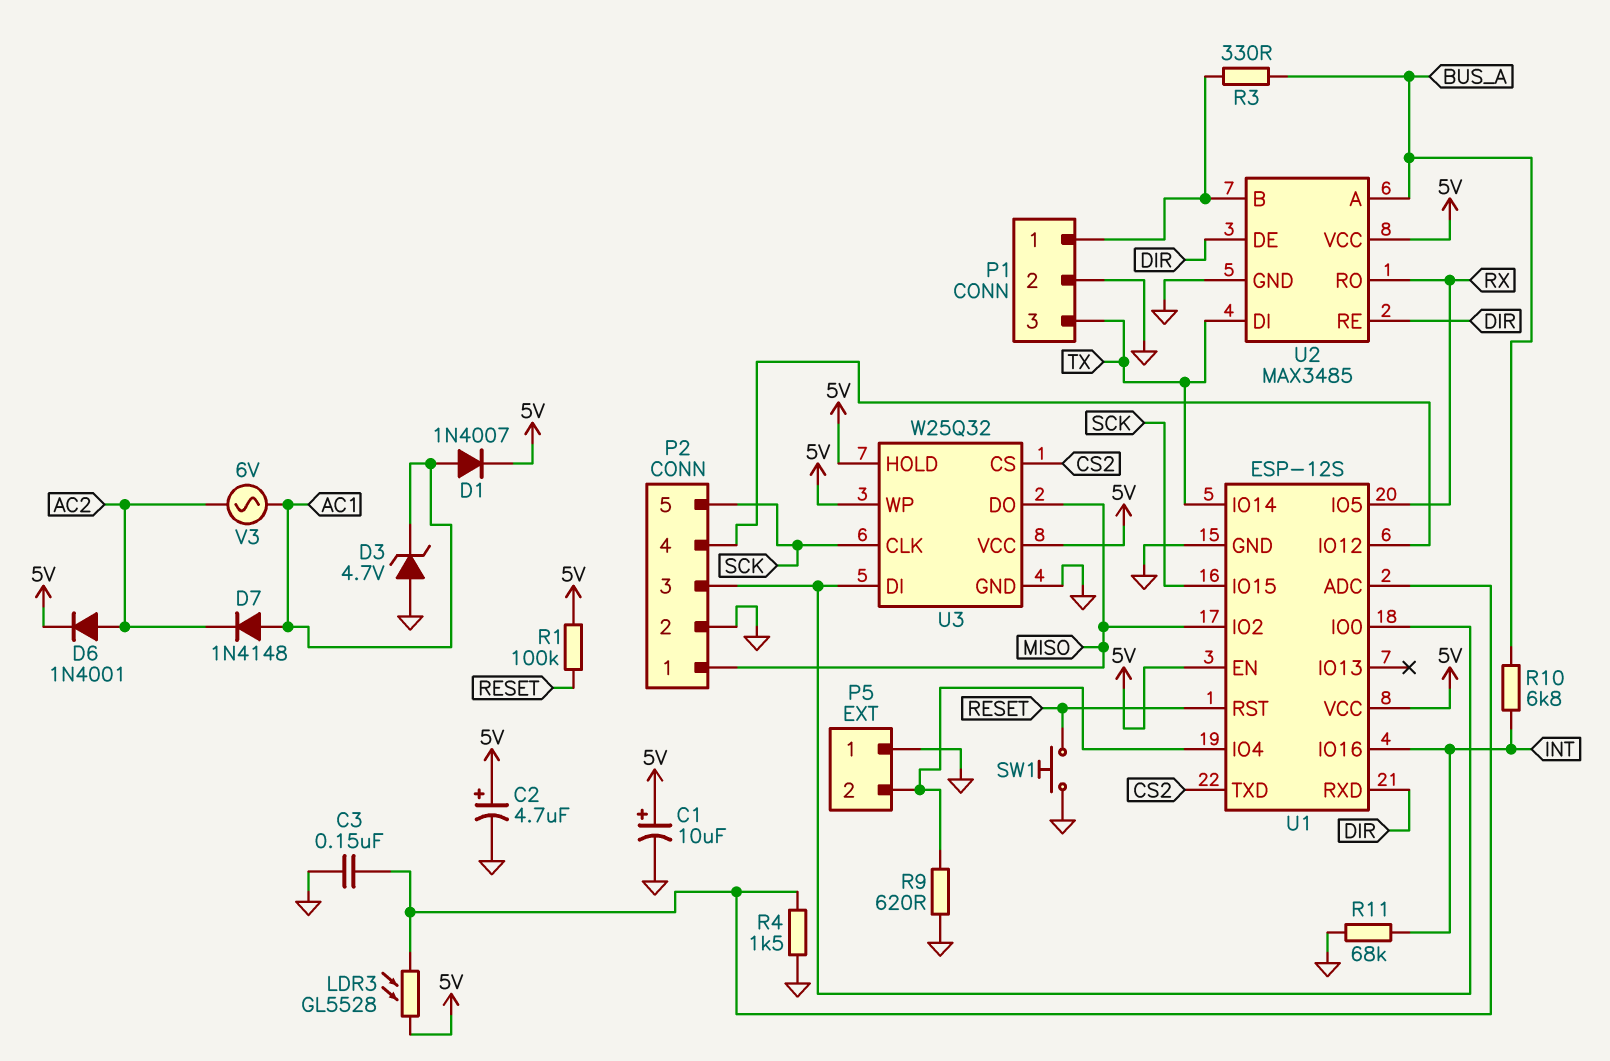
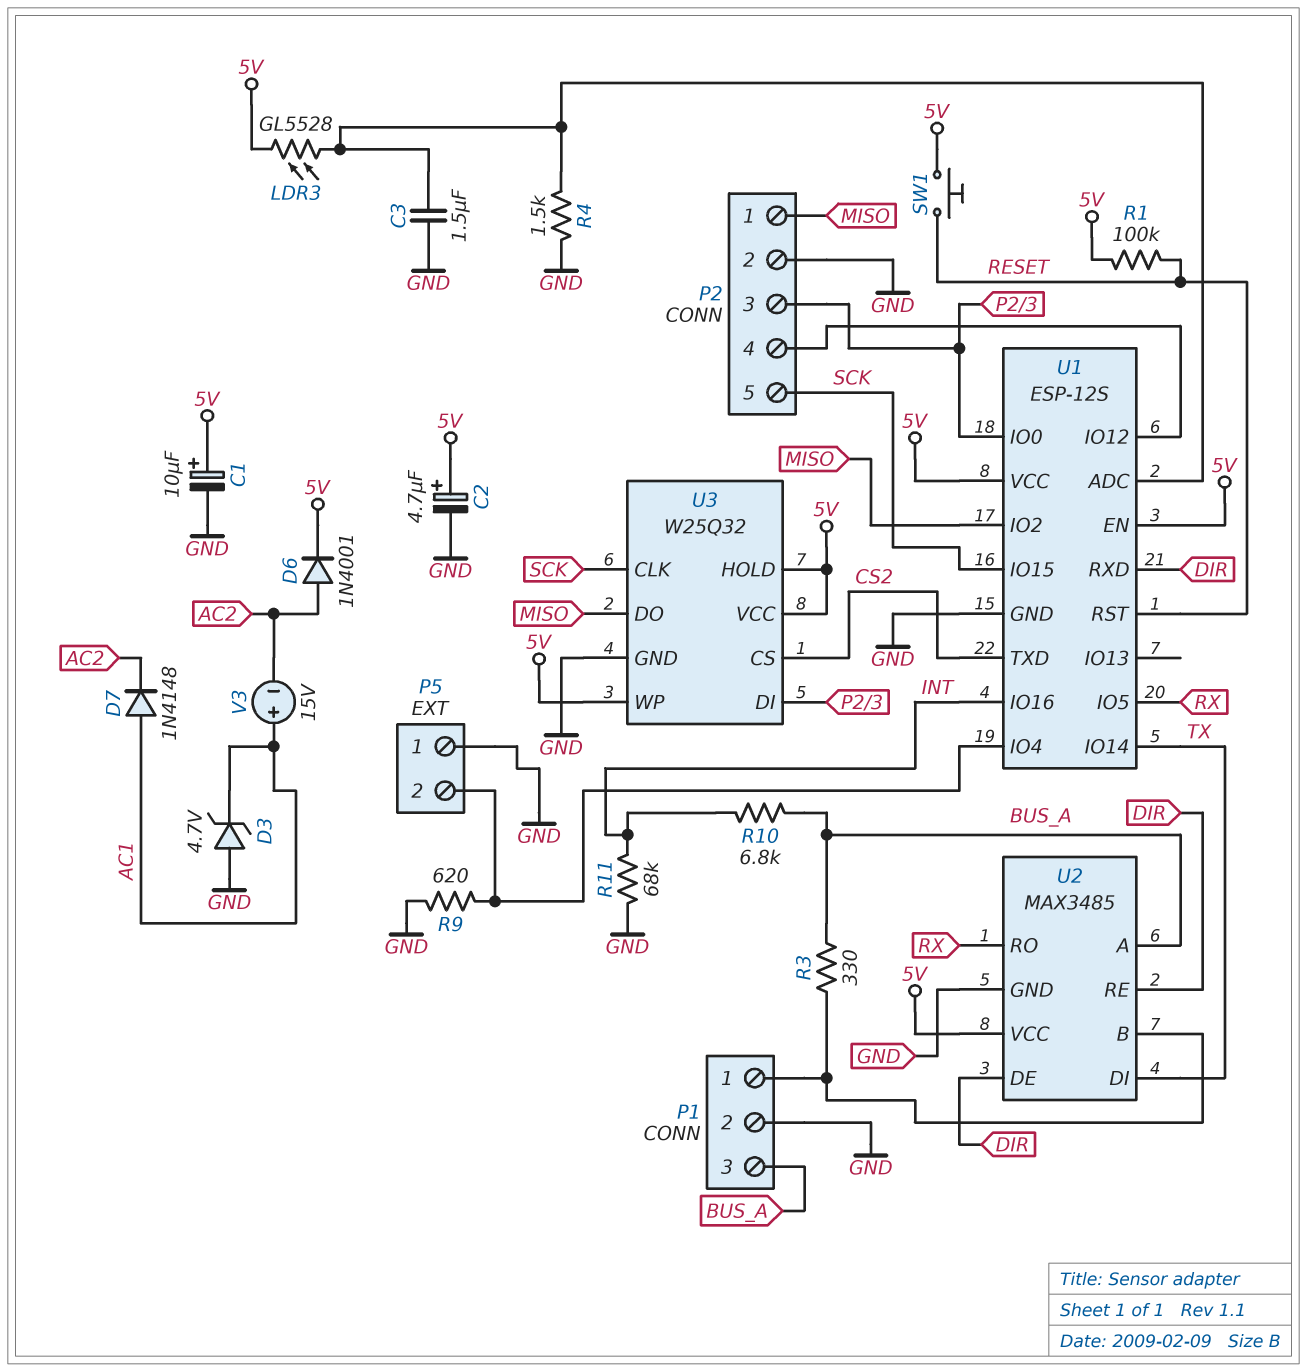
C3: 150nF (GND, U1/ADC) -> 1.5uF (GND, U1/ADC)
D1: diode 1N4007 (A AC1, K 5V) -> none
P1 pin 3: TX -> BUS_A
SW1: button (GND, RESET) -> button (5V, RESET)
V3: AC 6V (AC1, AC2) -> 15V (plus AC1, minus AC2)

